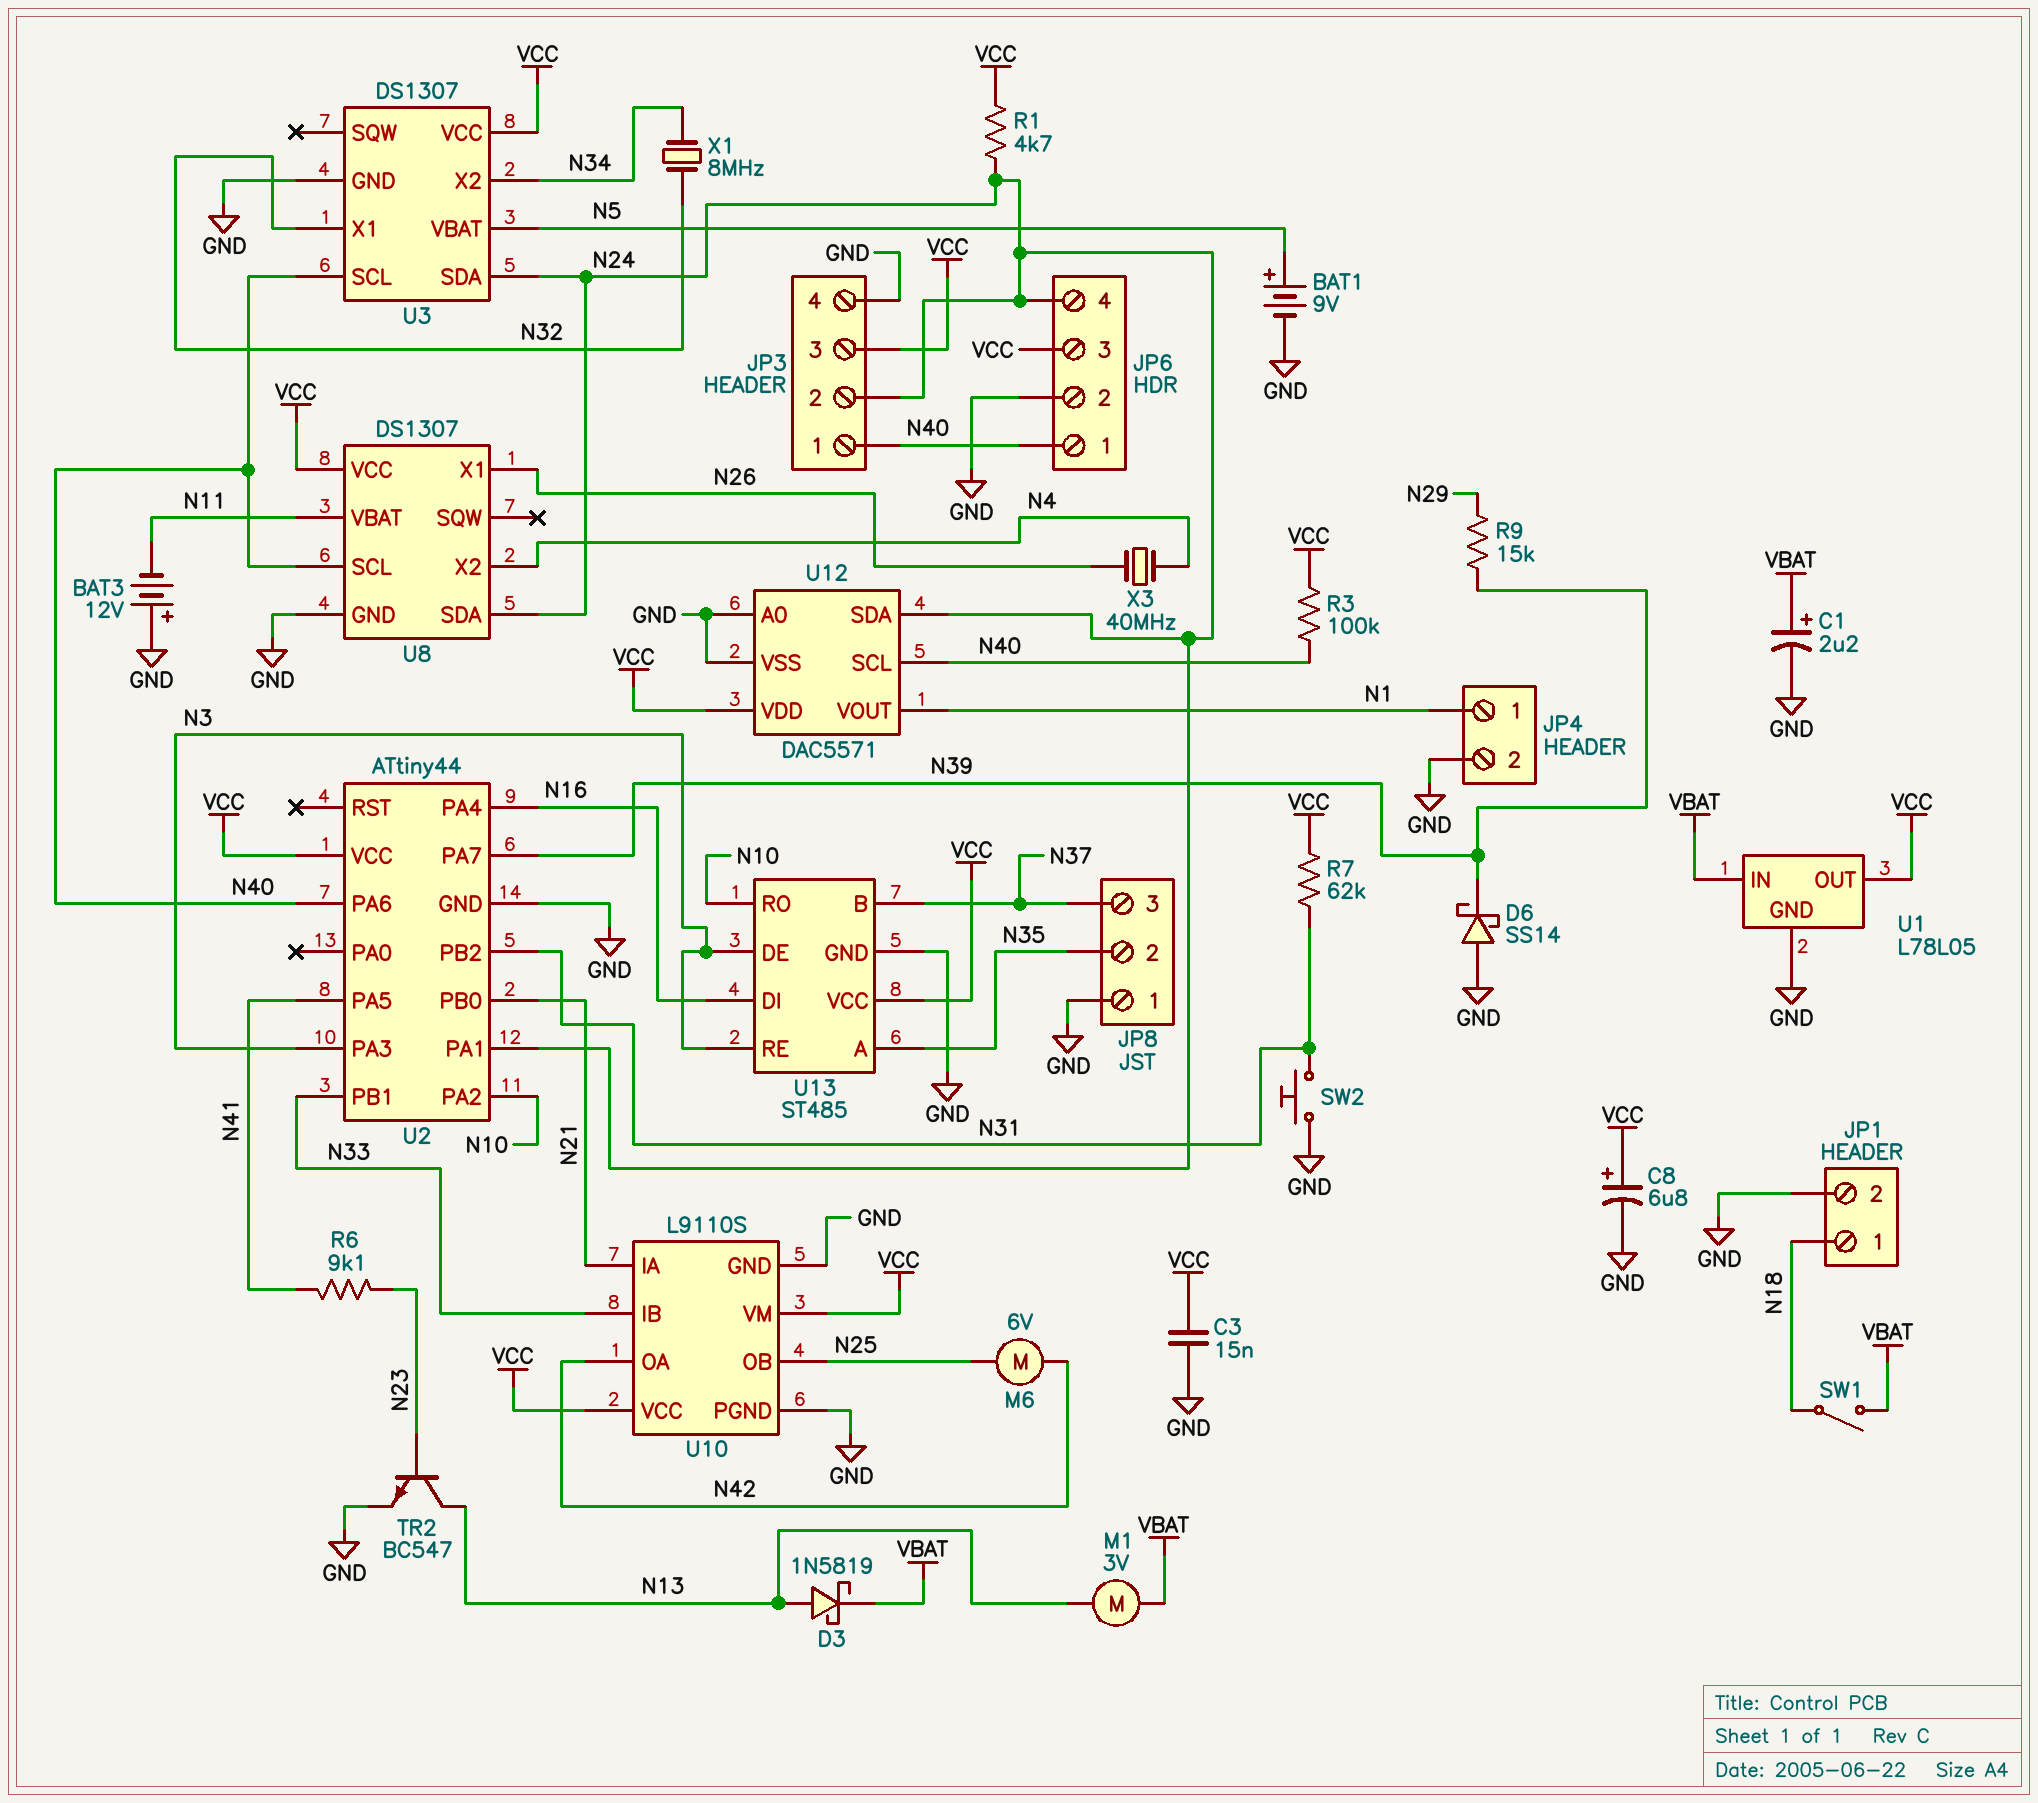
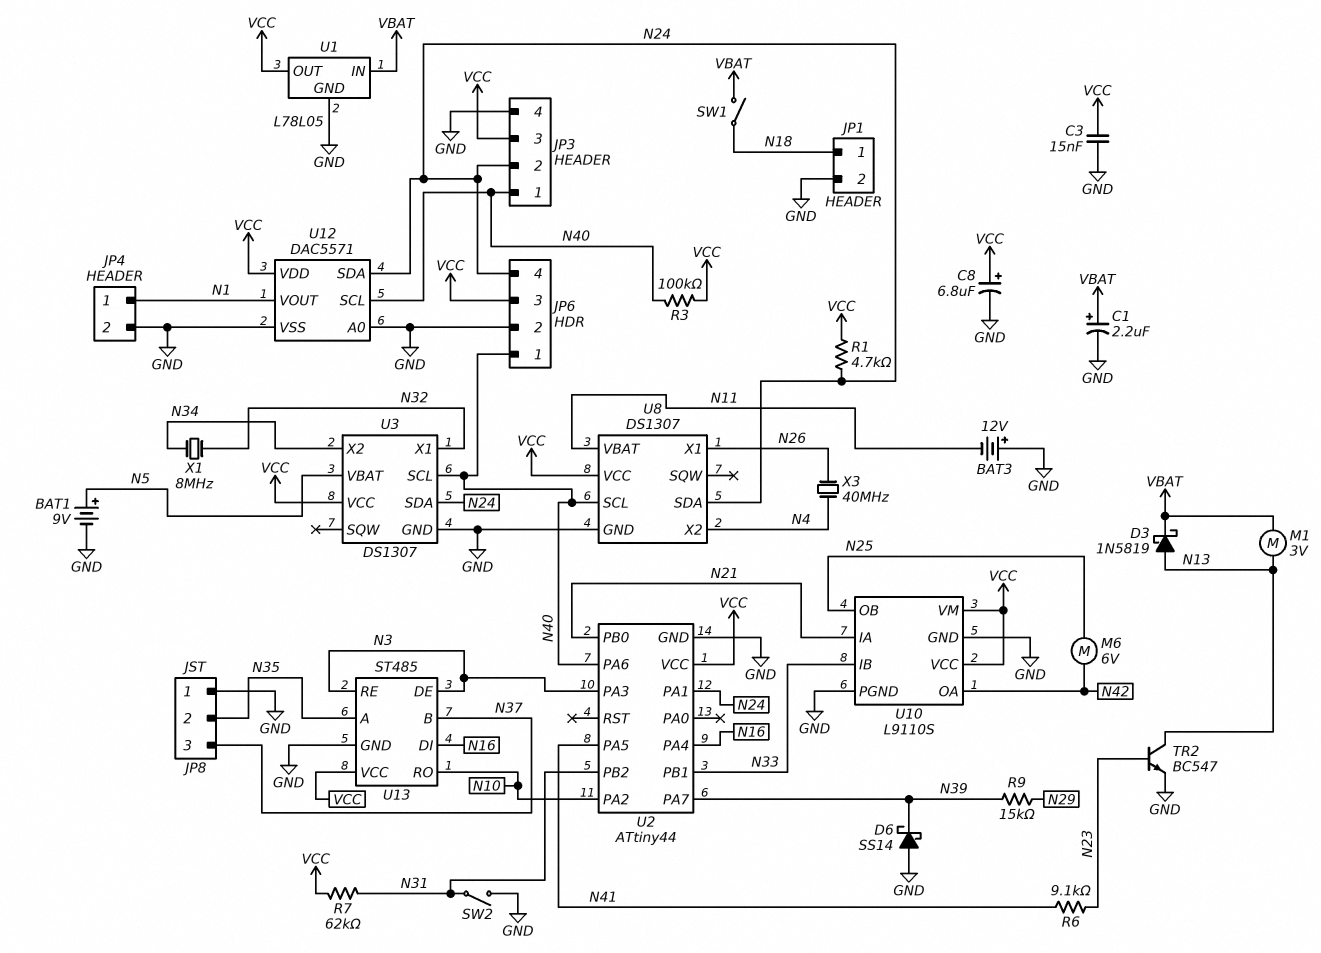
SW2: button (GND, N31) -> switch (GND, N31)

